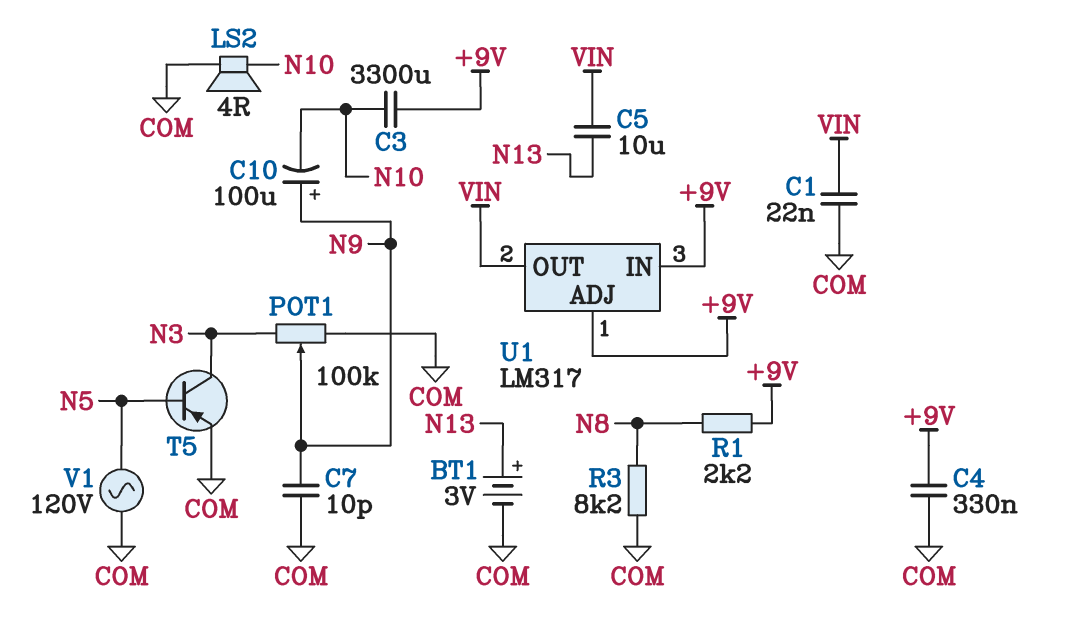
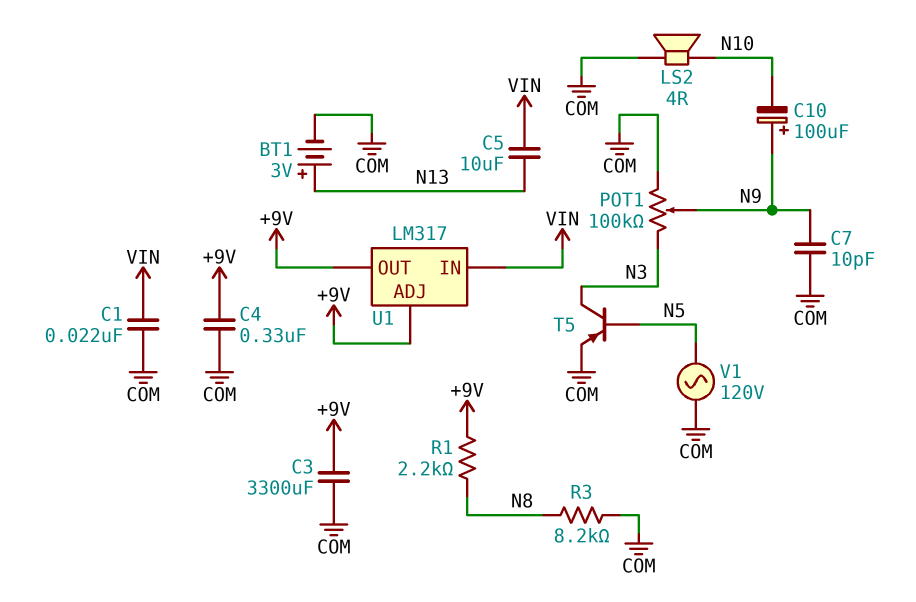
C3: 3300uF (+9V, N10) -> 3300uF (+9V, COM)
U1 pin IN: +9V -> VIN
U1 pin OUT: VIN -> +9V

